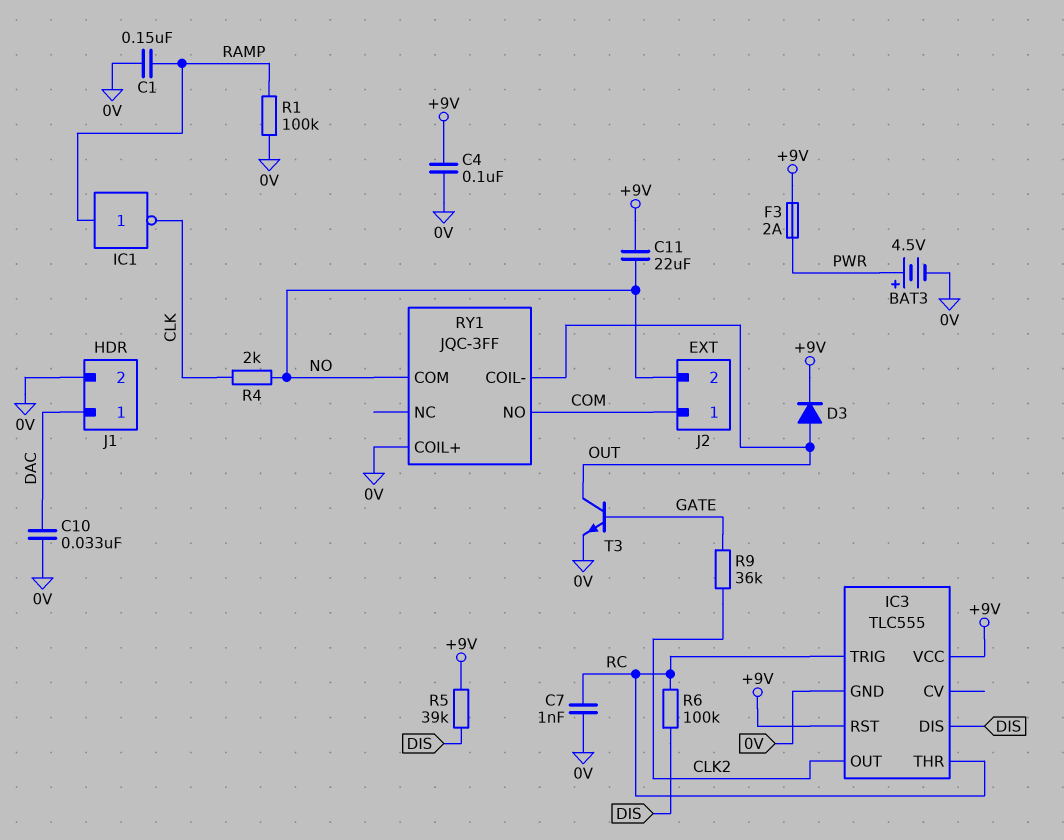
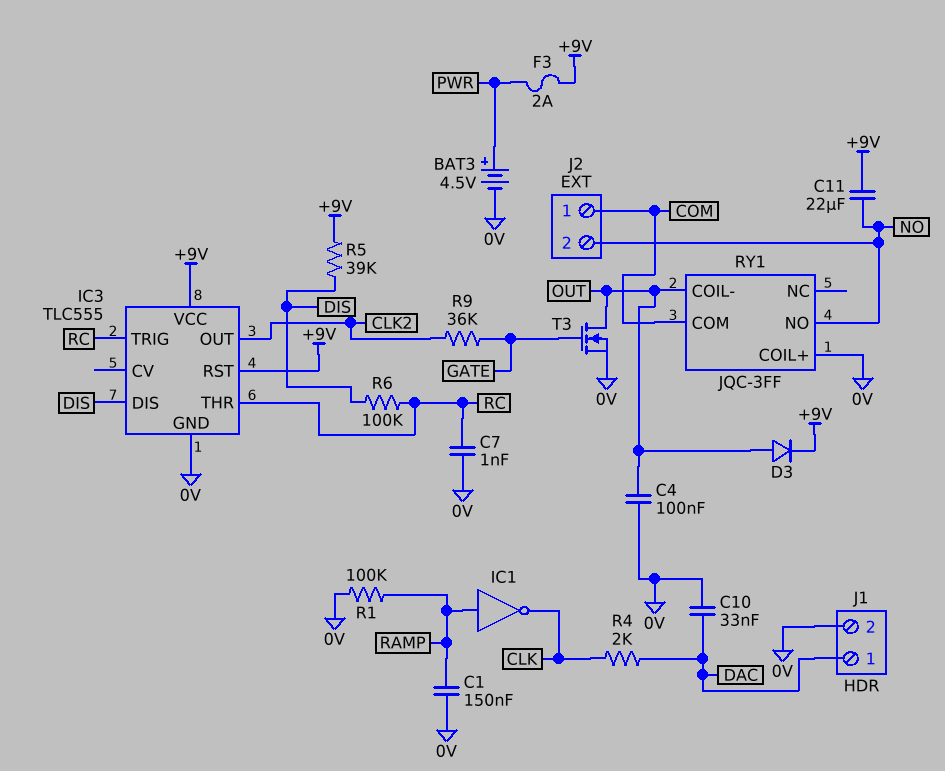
C4: 100nF (+9V, 0V) -> 100nF (0V, OUT)
R4: 2k (CLK, NO) -> 2k (CLK, DAC)
RY1 pin COM: NO -> COM
RY1 pin NO: COM -> NO
T3: NPN (B GATE, C OUT, E 0V) -> NMOS (G GATE, D OUT, S 0V)

